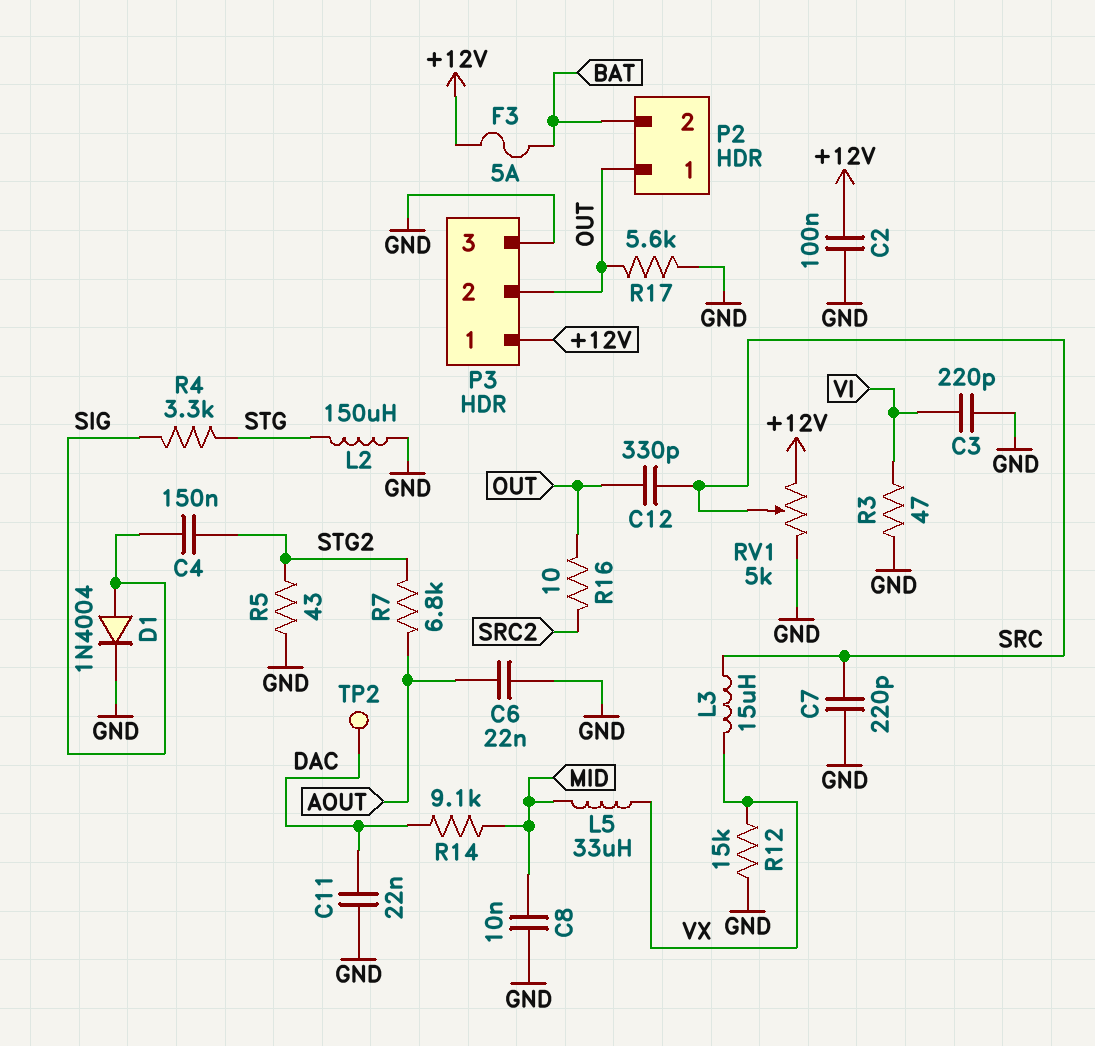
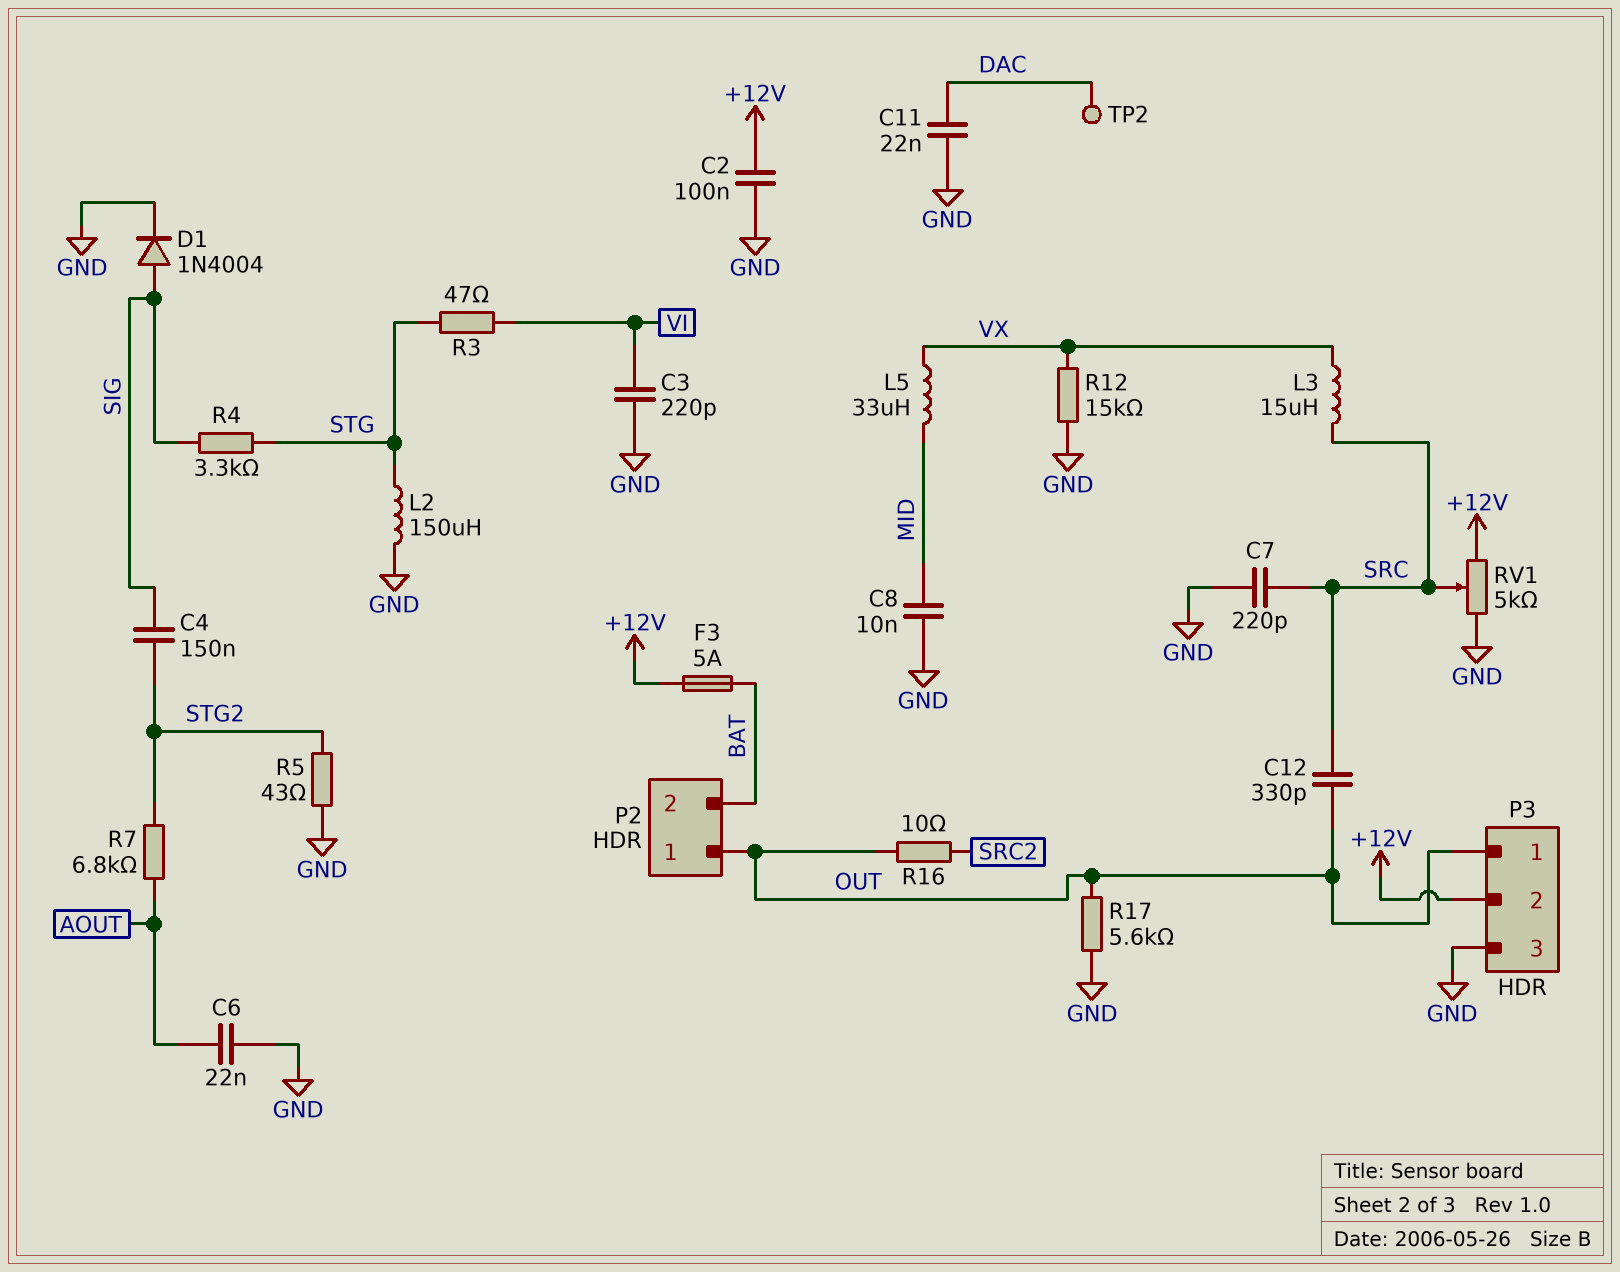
P3 pin 1: +12V -> OUT
P3 pin 2: OUT -> +12V
R3: 47 (GND, VI) -> 47 (STG, VI)
R14: 9.1k (DAC, MID) -> none

